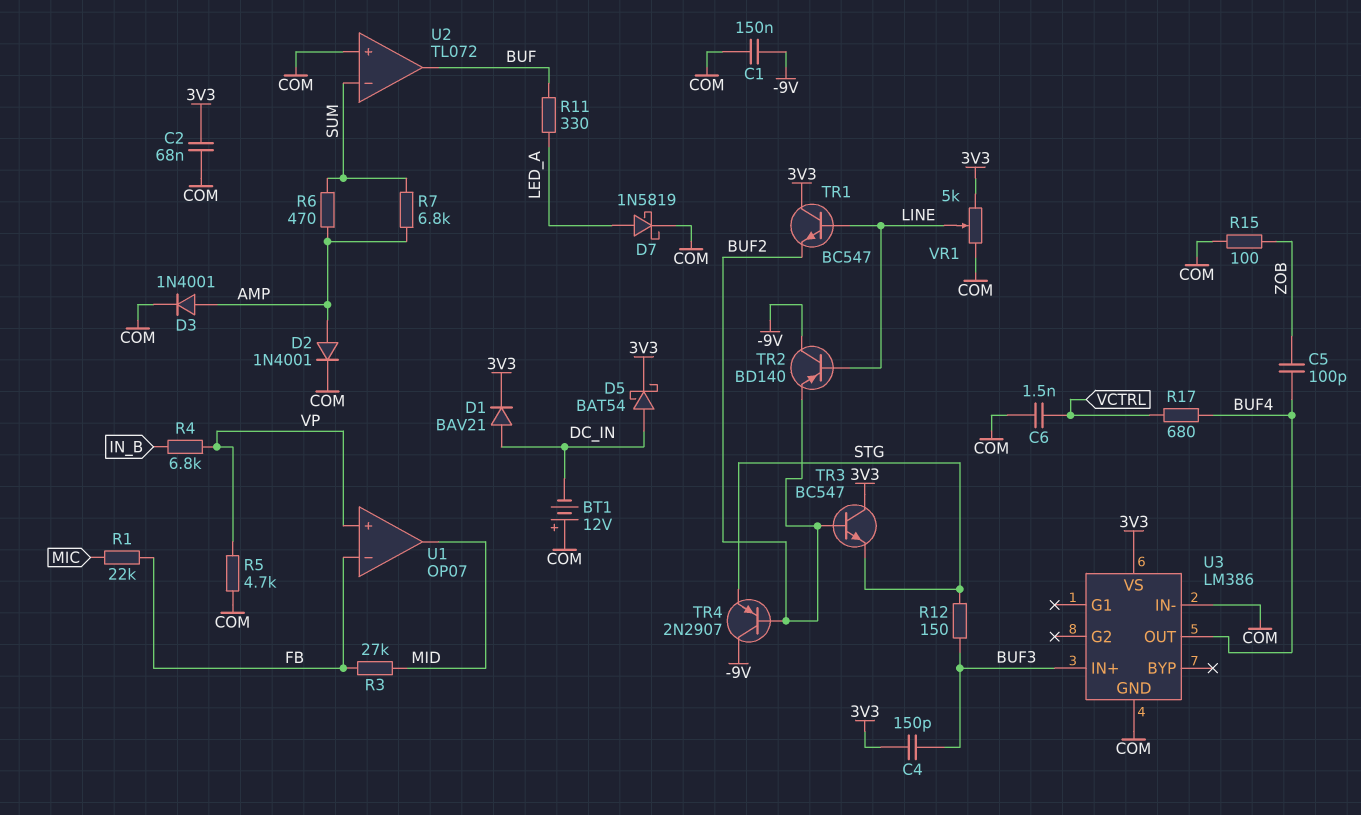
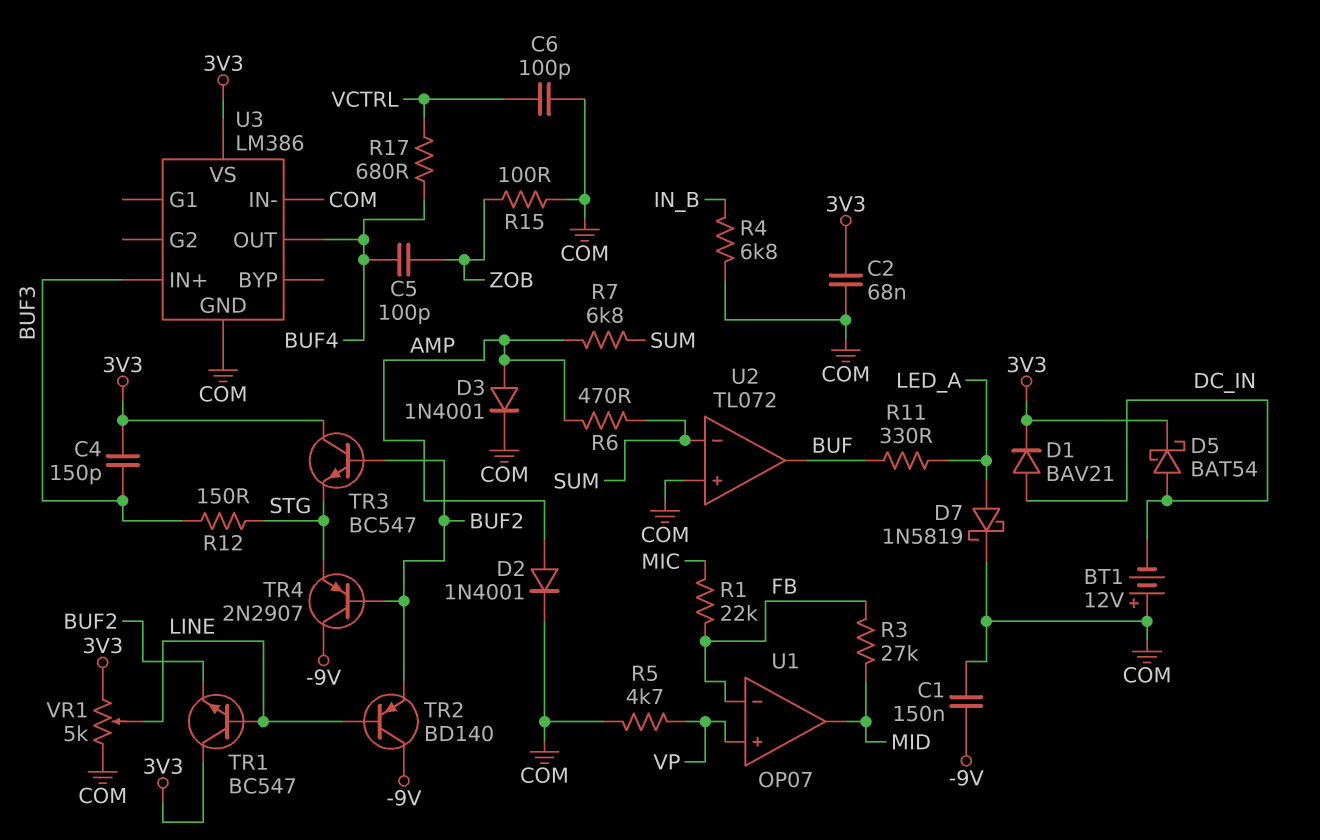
C6: 1.5nF (COM, VCTRL) -> 100pF (COM, VCTRL)
R4: 6.8k (IN_B, VP) -> 6.8k (COM, IN_B)

